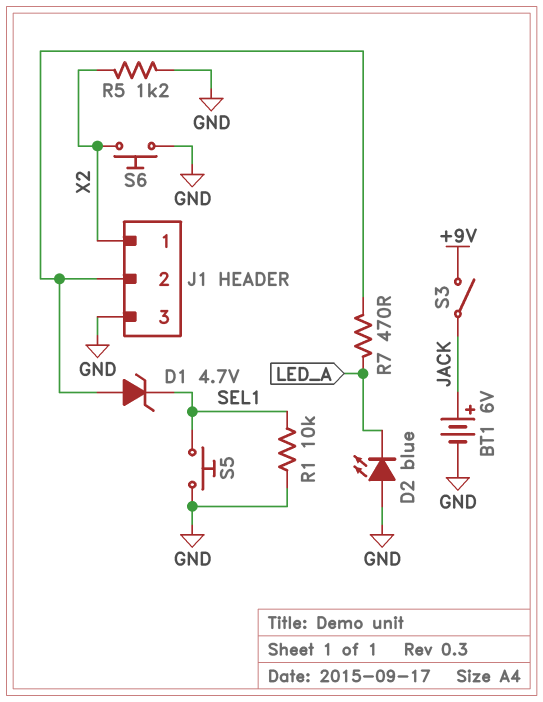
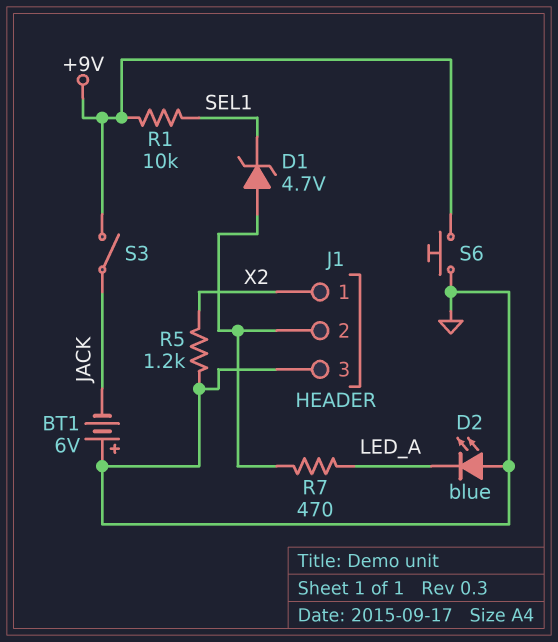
BT1: 6V (plus JACK, minus GND) -> 6V (plus GND, minus JACK)
R1: 10k (GND, SEL1) -> 10k (+9V, SEL1)
S5: button (GND, SEL1) -> none
S6: button (GND, X2) -> button (+9V, GND)

